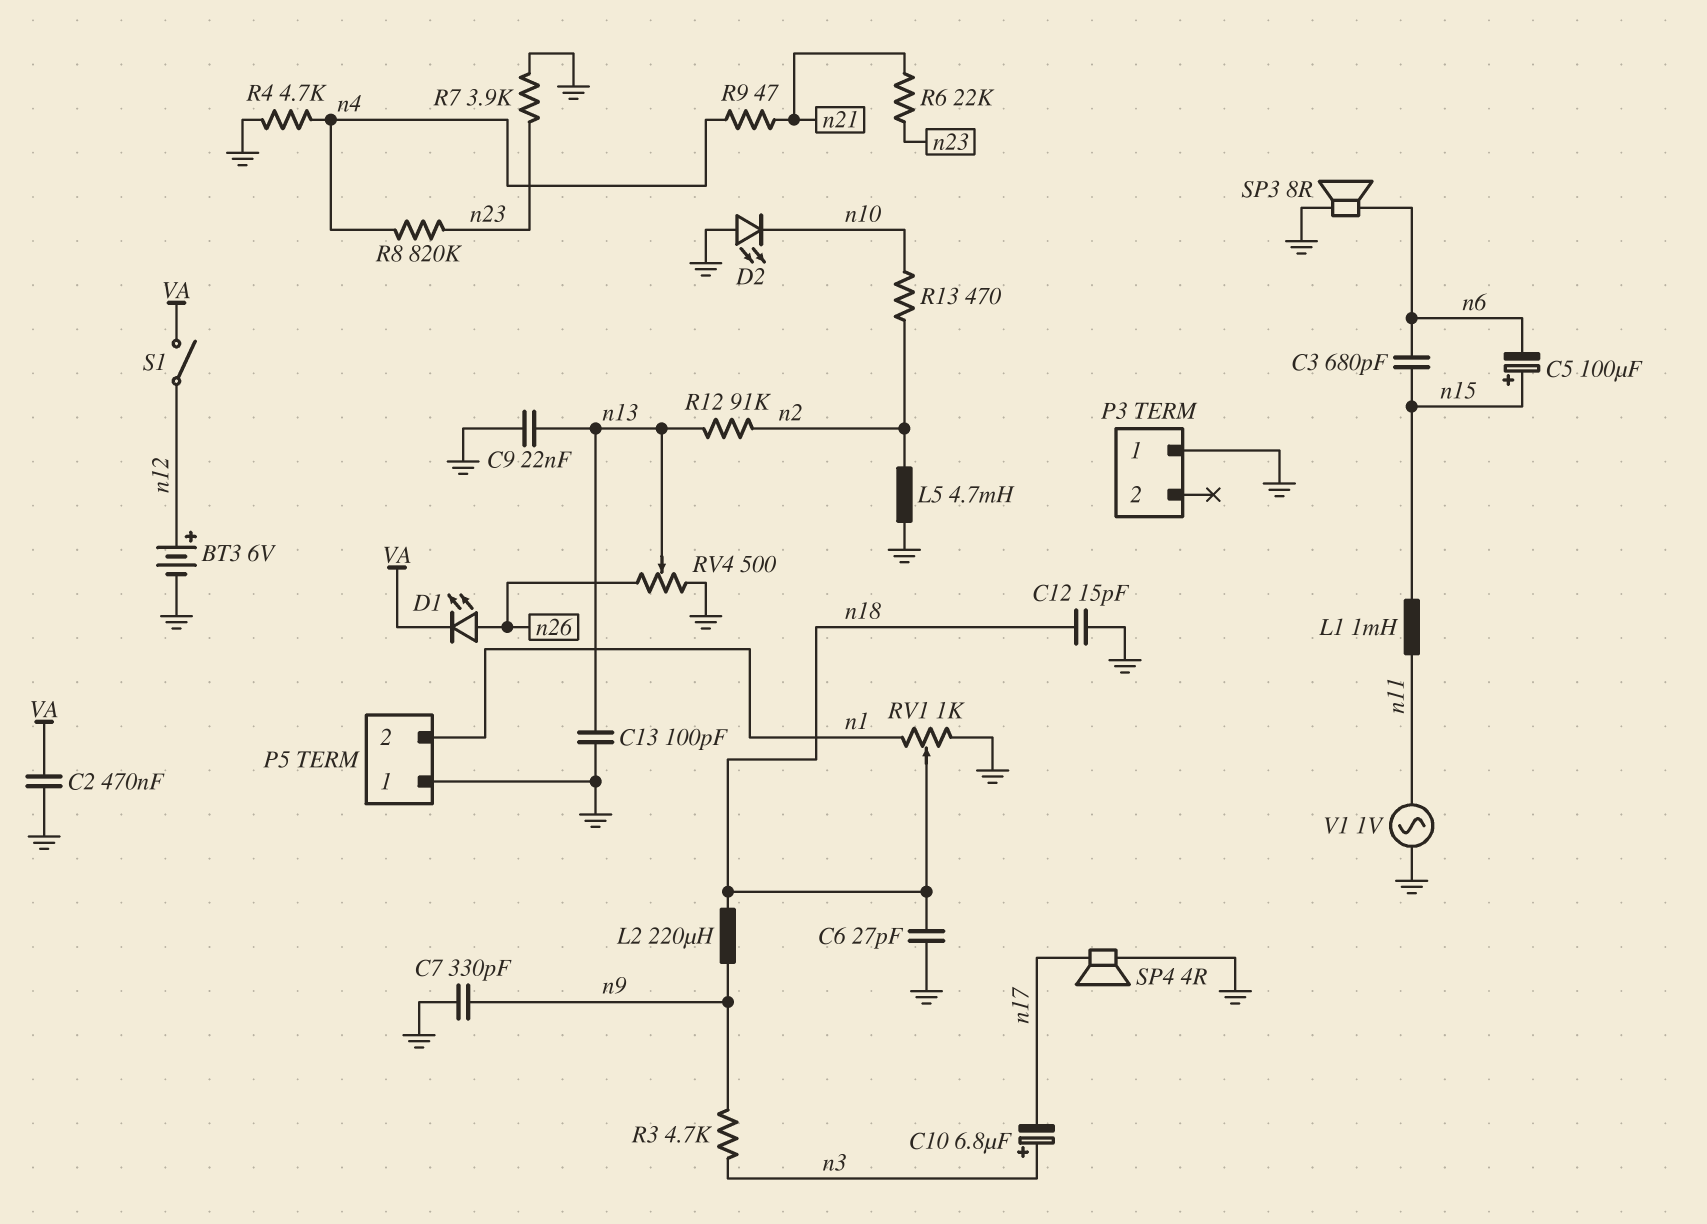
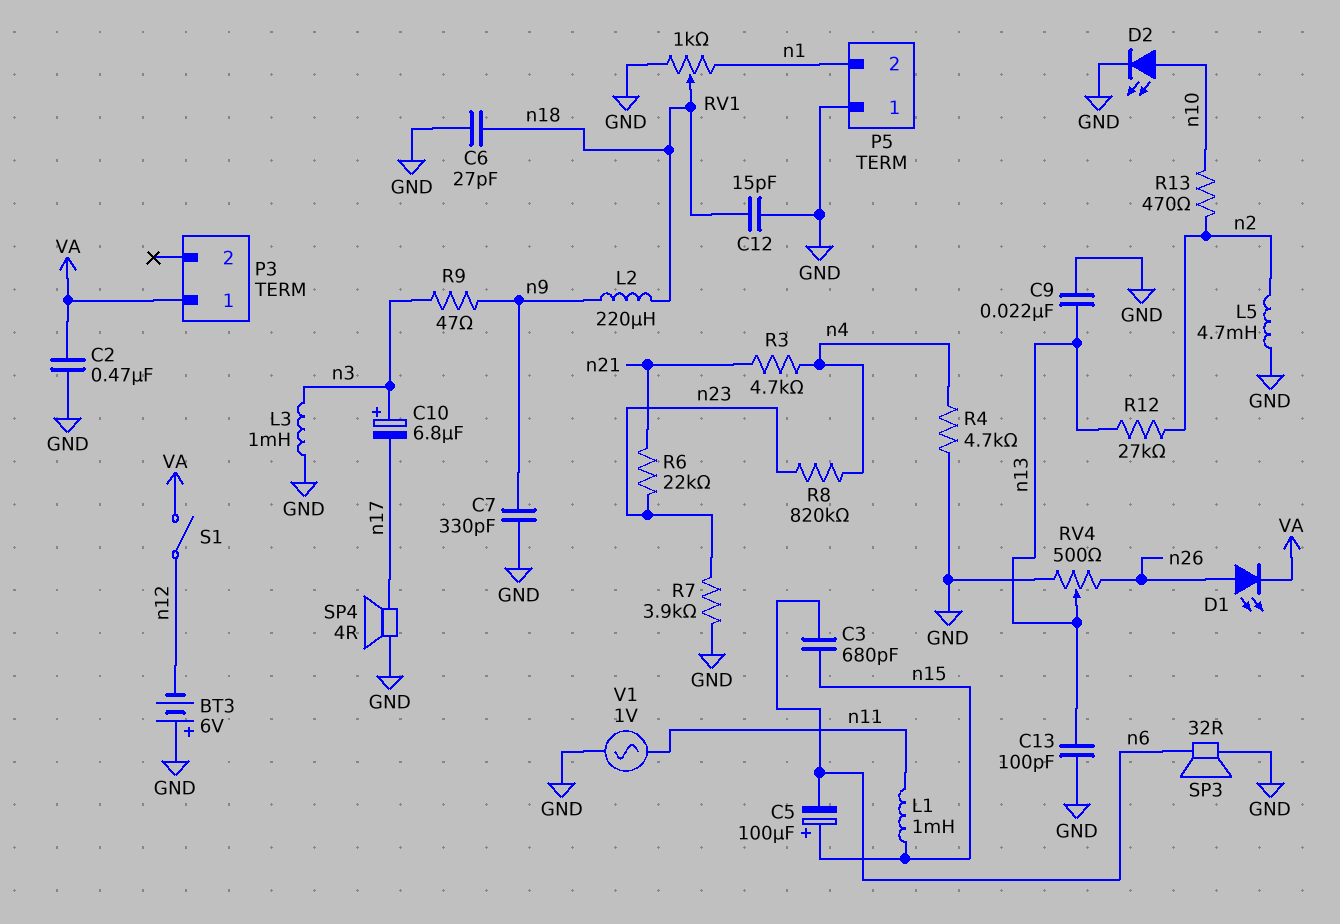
BT3: 6V (plus n12, minus GND) -> 6V (plus GND, minus n12)
D2: LED (A GND, K n10) -> LED (A n10, K GND)
L3: none -> 1mH (GND, n3)
P3 pin 1: GND -> VA
R3: 4.7k (n3, n9) -> 4.7k (n4, n21)
R9: 47 (n4, n21) -> 47 (n3, n9)
R12: 91k (n2, n13) -> 27k (n2, n13)
SP3: speaker 8R (GND, n6) -> speaker 32R (GND, n6)

